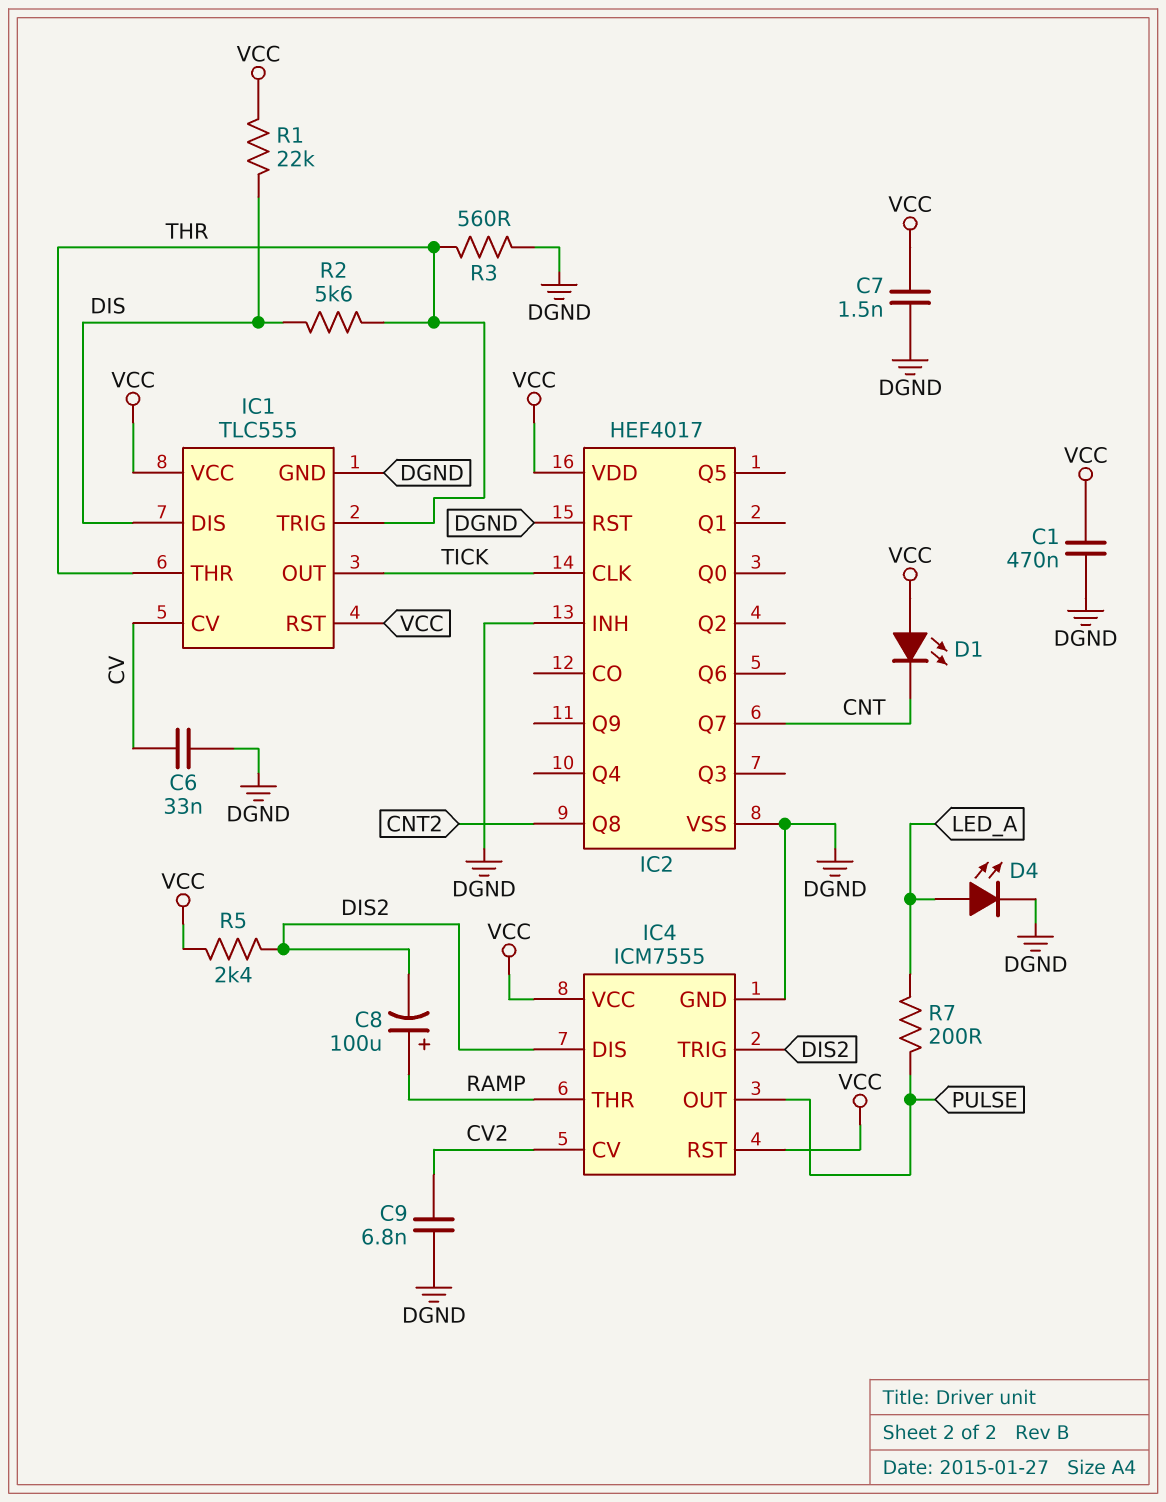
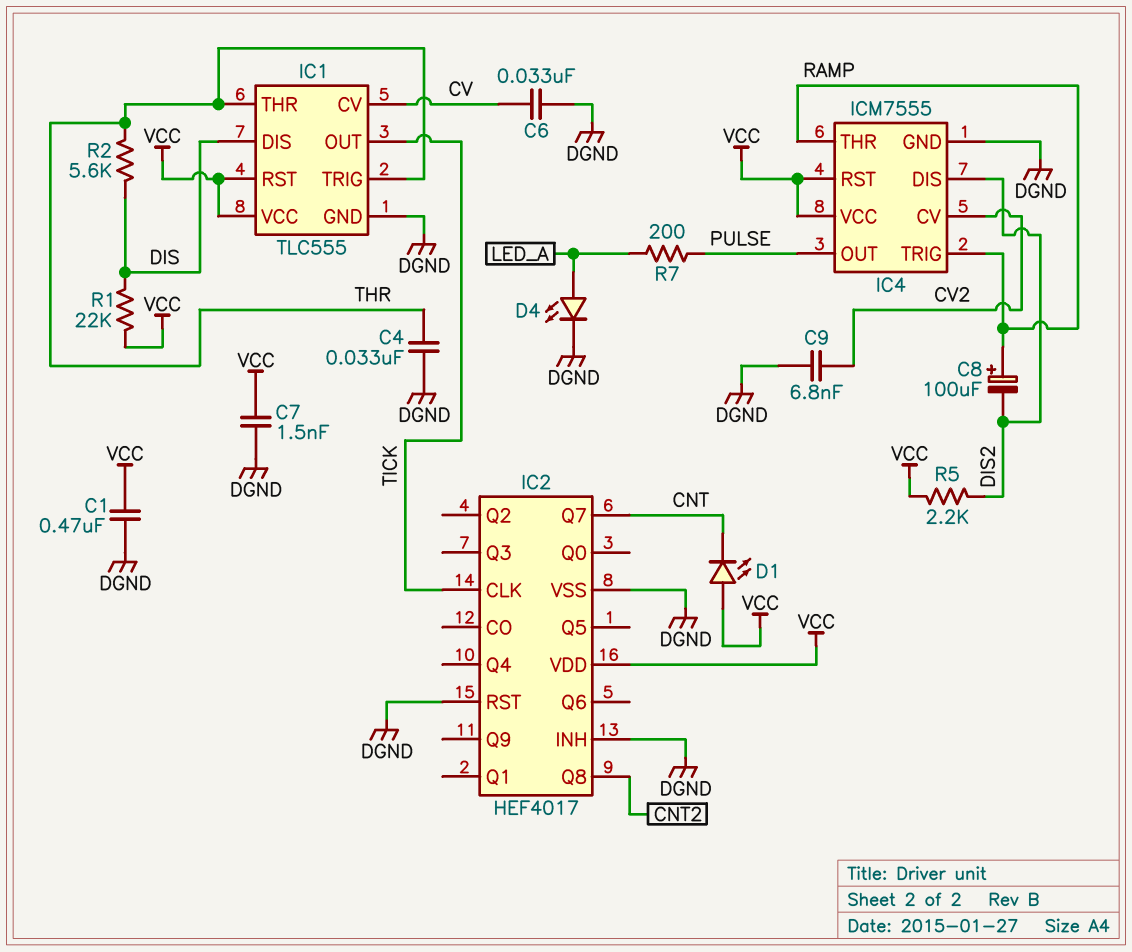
C4: none -> 33nF (DGND, THR)
IC4 pin TRIG: DIS2 -> RAMP
R3: 560 (DGND, THR) -> none
R5: 2.4k (DIS2, VCC) -> 2.2k (DIS2, VCC)

